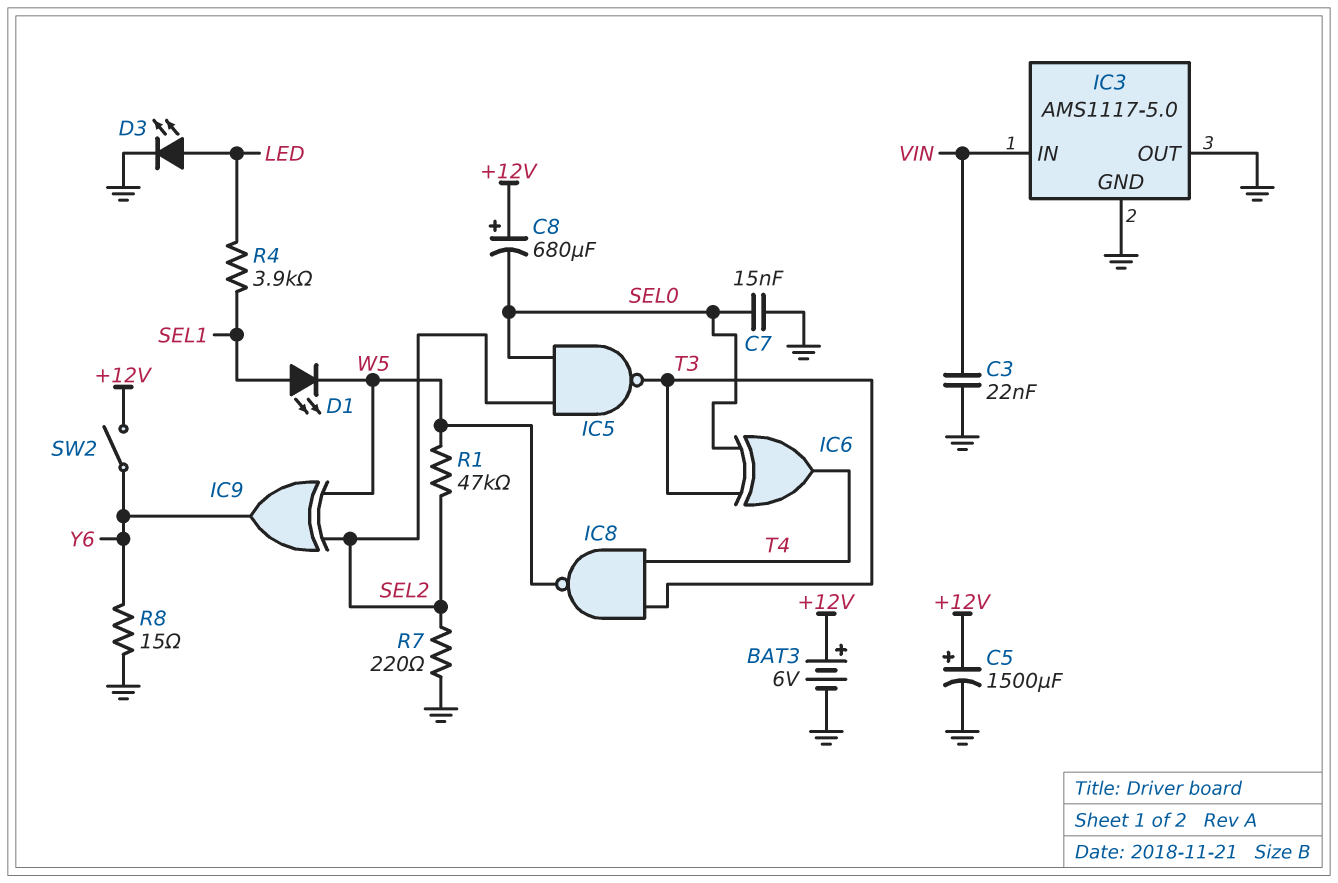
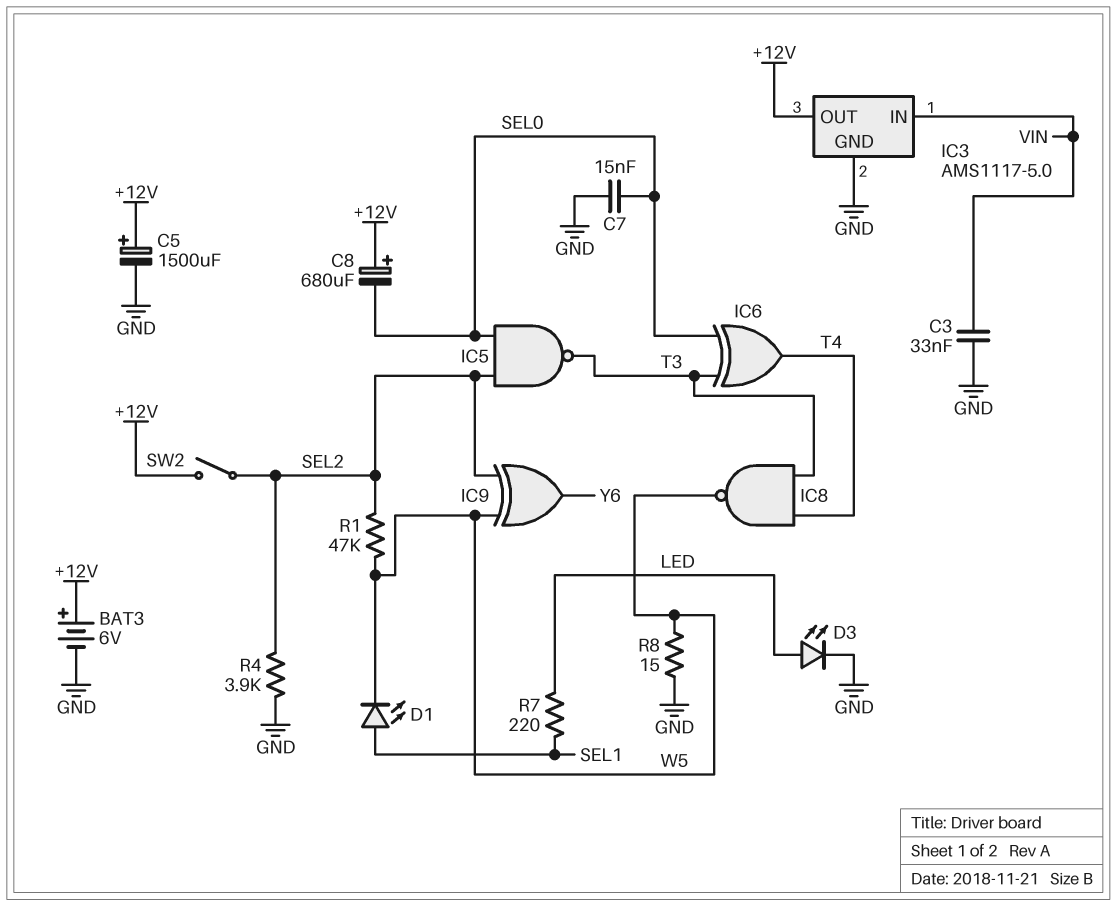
C3: 22nF (GND, VIN) -> 33nF (GND, VIN)
IC3 pin OUT: GND -> +12V
R4: 3.9k (LED, SEL1) -> 3.9k (GND, SEL2)
R7: 220 (GND, SEL2) -> 220 (LED, SEL1)
R8: 15 (GND, Y6) -> 15 (GND, W5)
SW2: switch (+12V, Y6) -> switch (+12V, SEL2)

